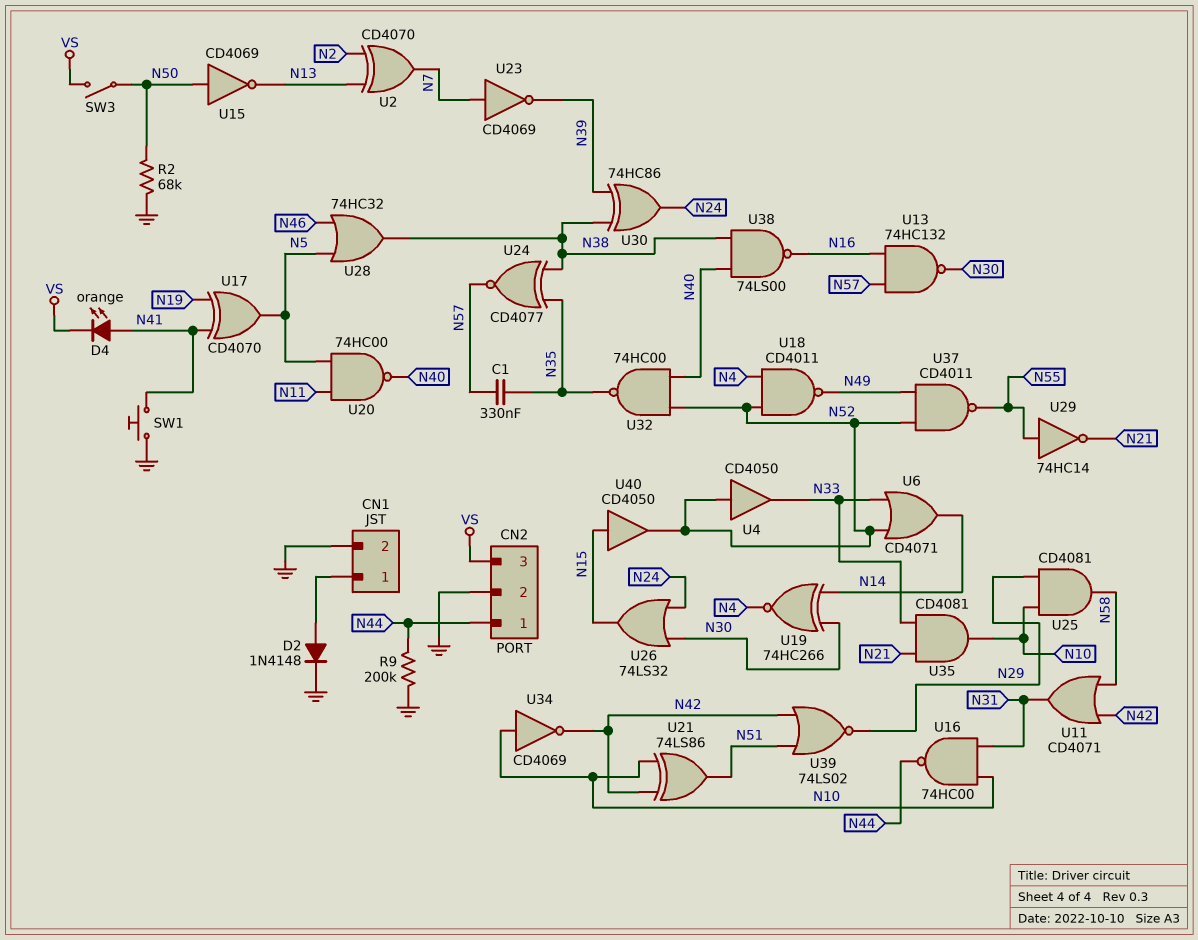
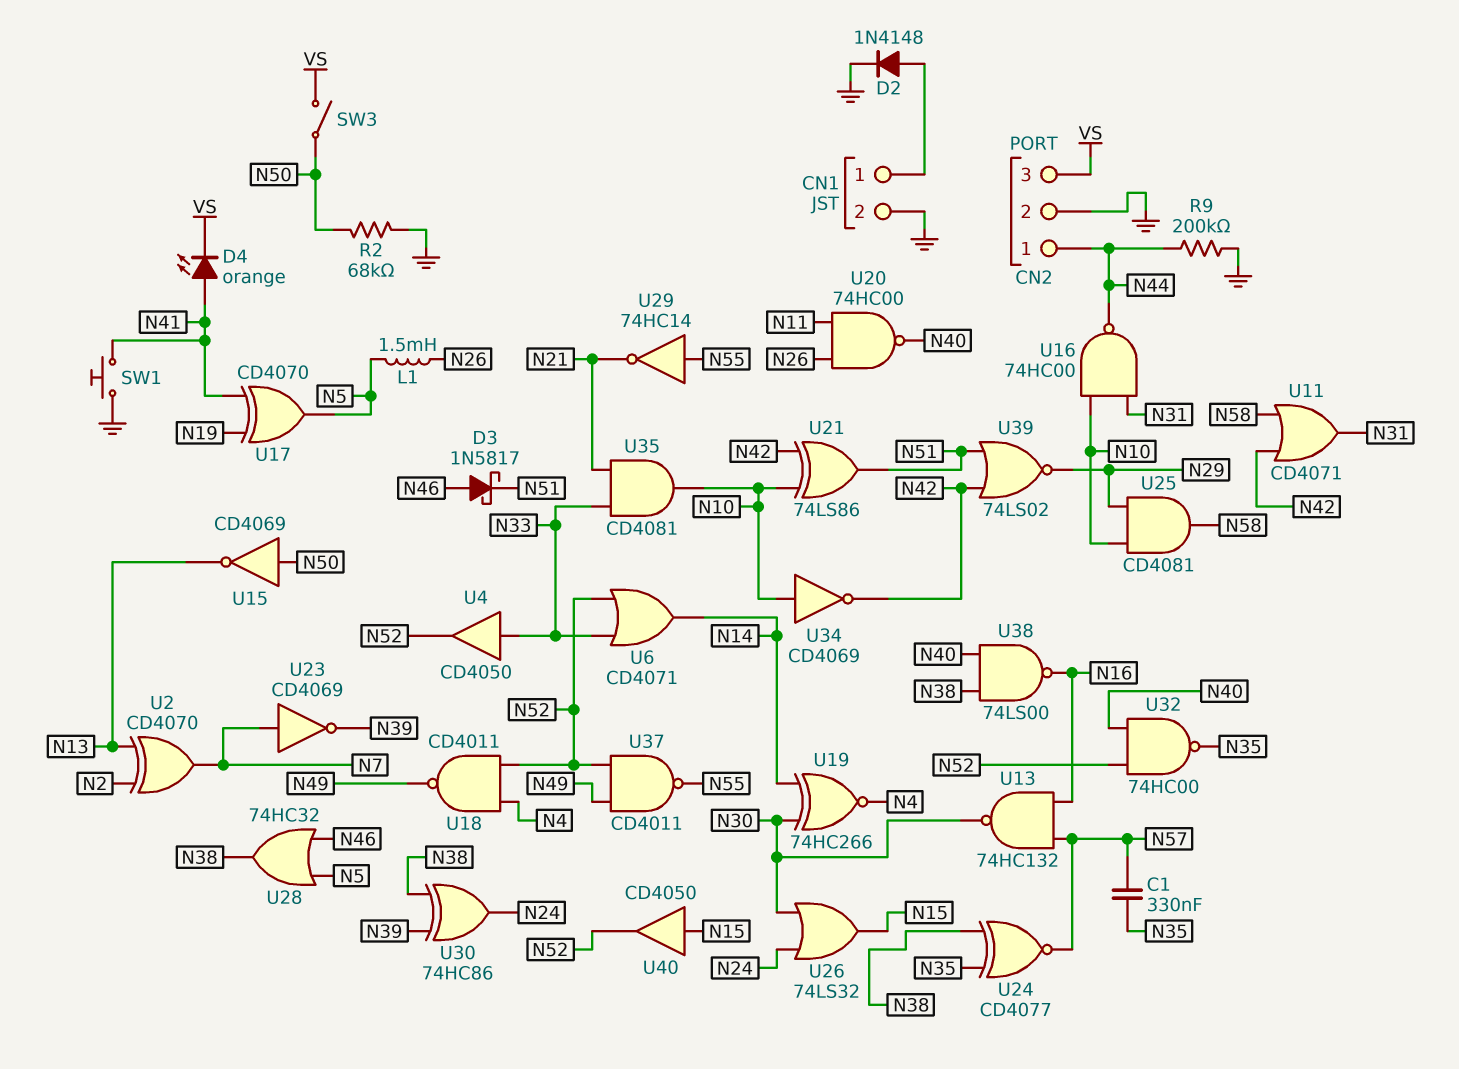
D3: none -> schottky 1N5817 (A N46, K N51)
L1: none -> 1.5mH (N5, N26)
U4: buffer CD4050 (in N52, out N33) -> buffer CD4050 (in N33, out N52)
U20: NAND 74HC00 (in N5, in N11, out N40) -> NAND 74HC00 (in N11, in N26, out N40)

